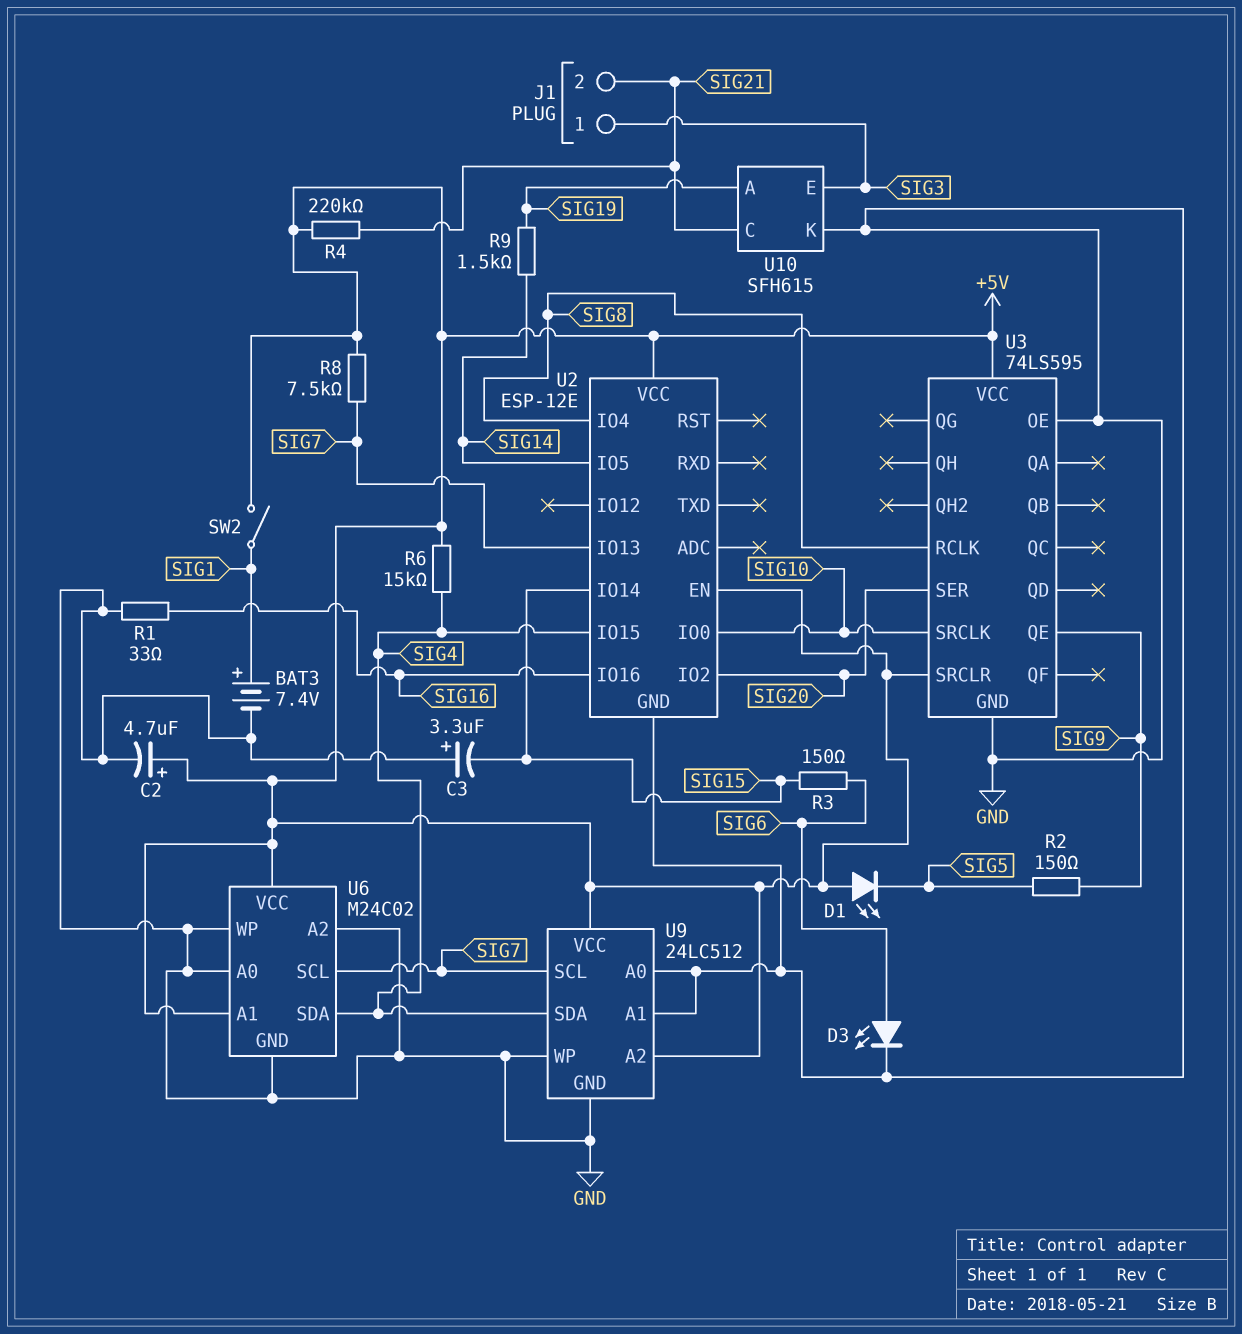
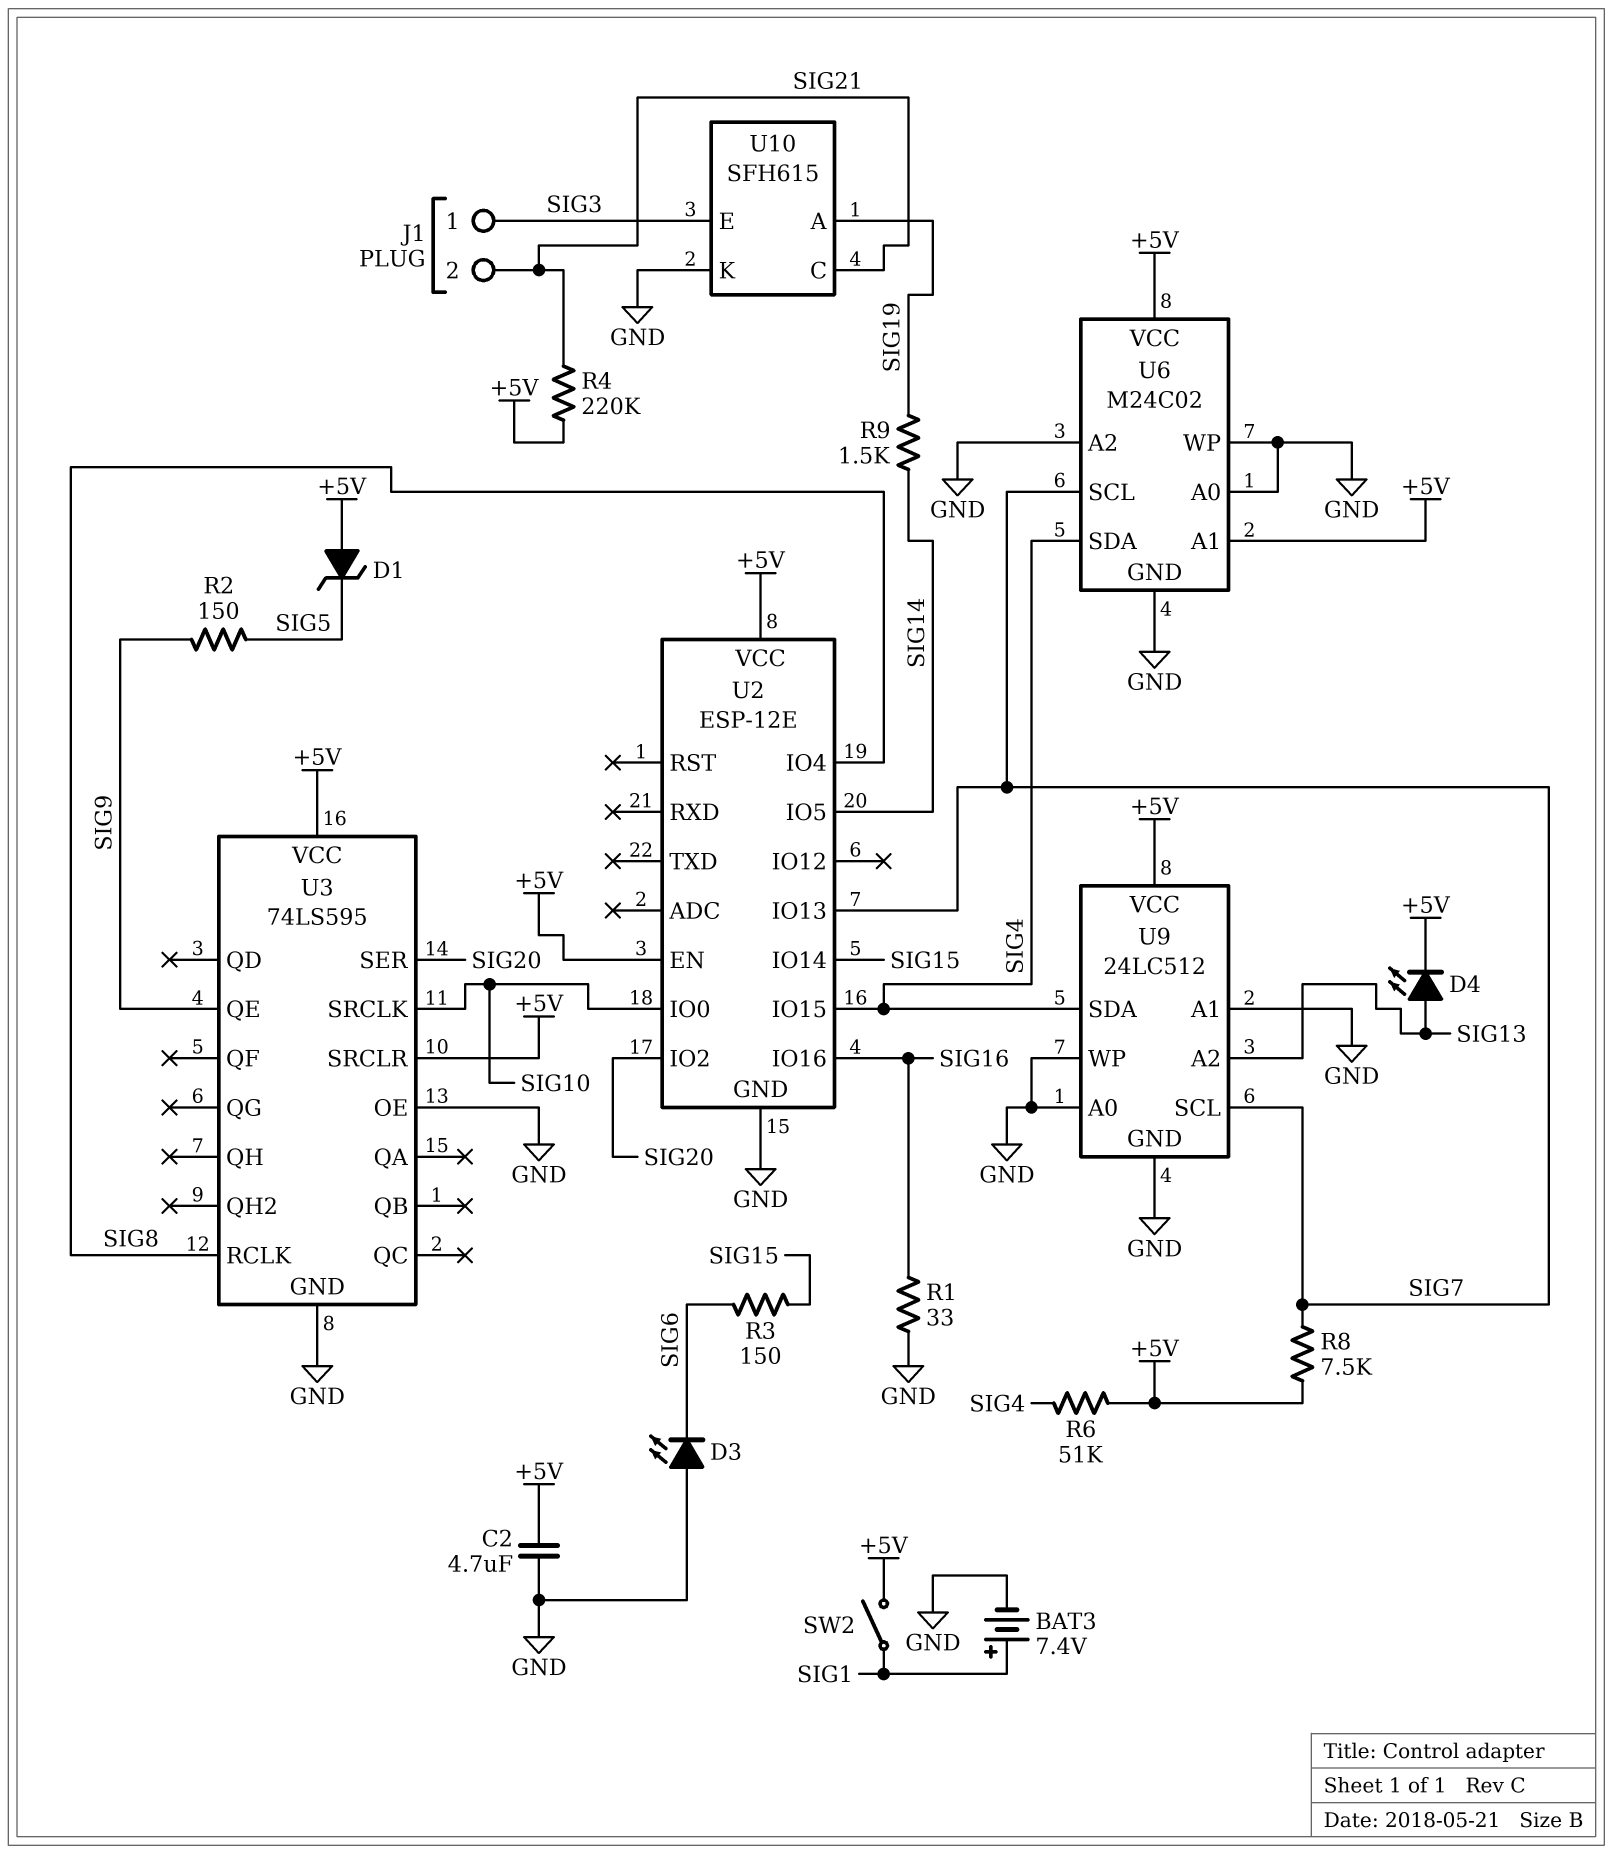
C2: 4.7uF (plus +5V, minus GND) -> 4.7uF (+5V, GND)
C3: 3.3uF (plus GND, minus SIG15) -> none
D1: LED (A +5V, K SIG5) -> zener (A +5V, K SIG5)
D3: LED (A SIG6, K GND) -> LED (A GND, K SIG6)
D4: none -> LED (A SIG13, K +5V)
R6: 15k (+5V, SIG4) -> 51k (+5V, SIG4)
U9 pin A2: +5V -> SIG13

